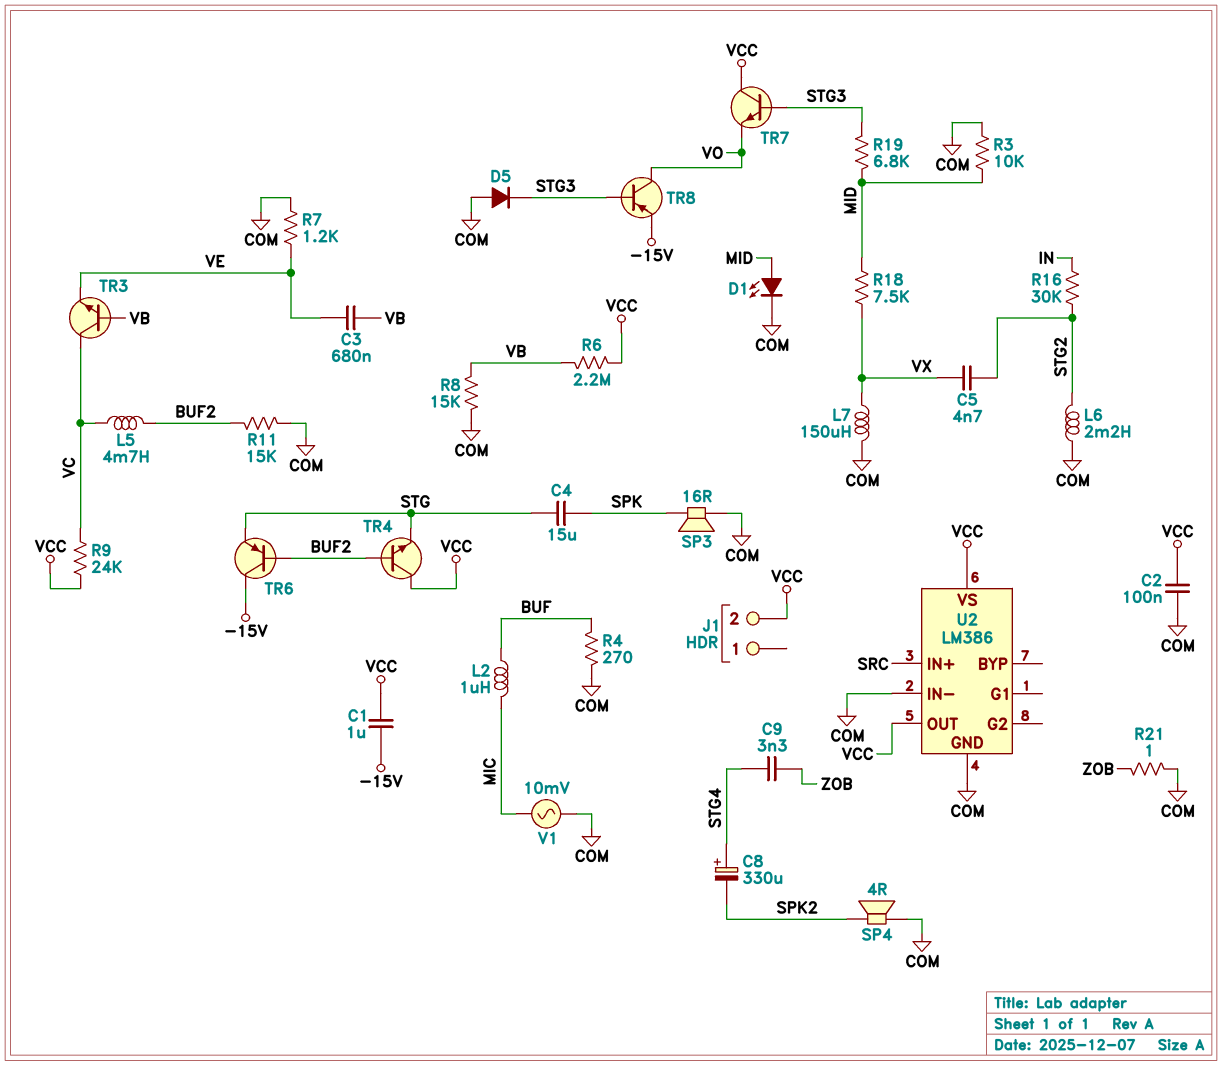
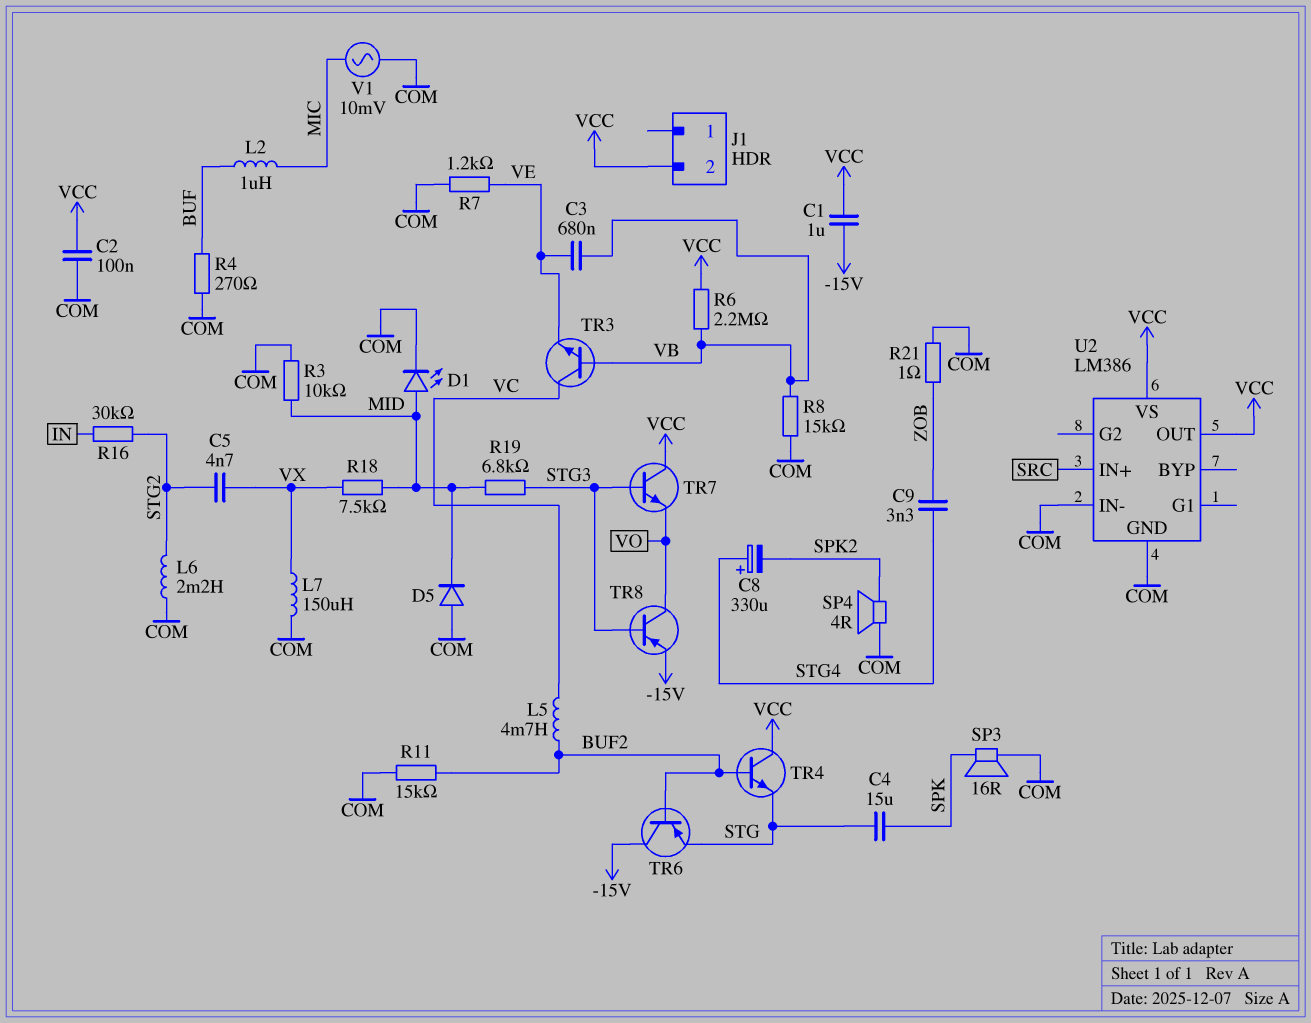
D5: diode (A COM, K STG3) -> diode (A COM, K MID)
R9: 24k (VC, VCC) -> none

